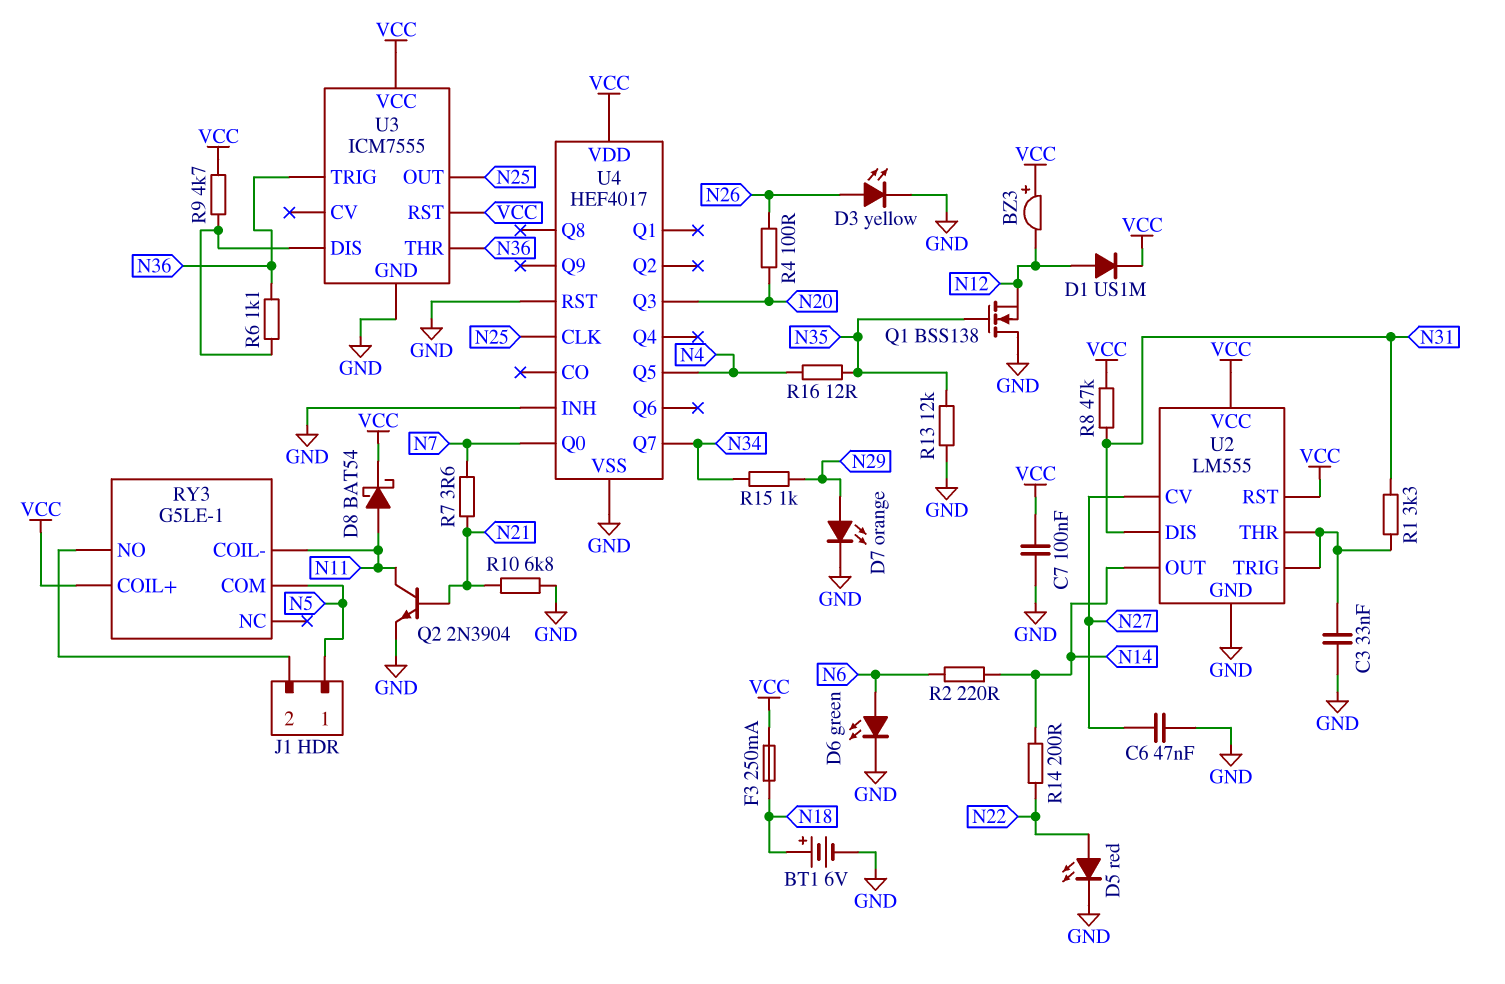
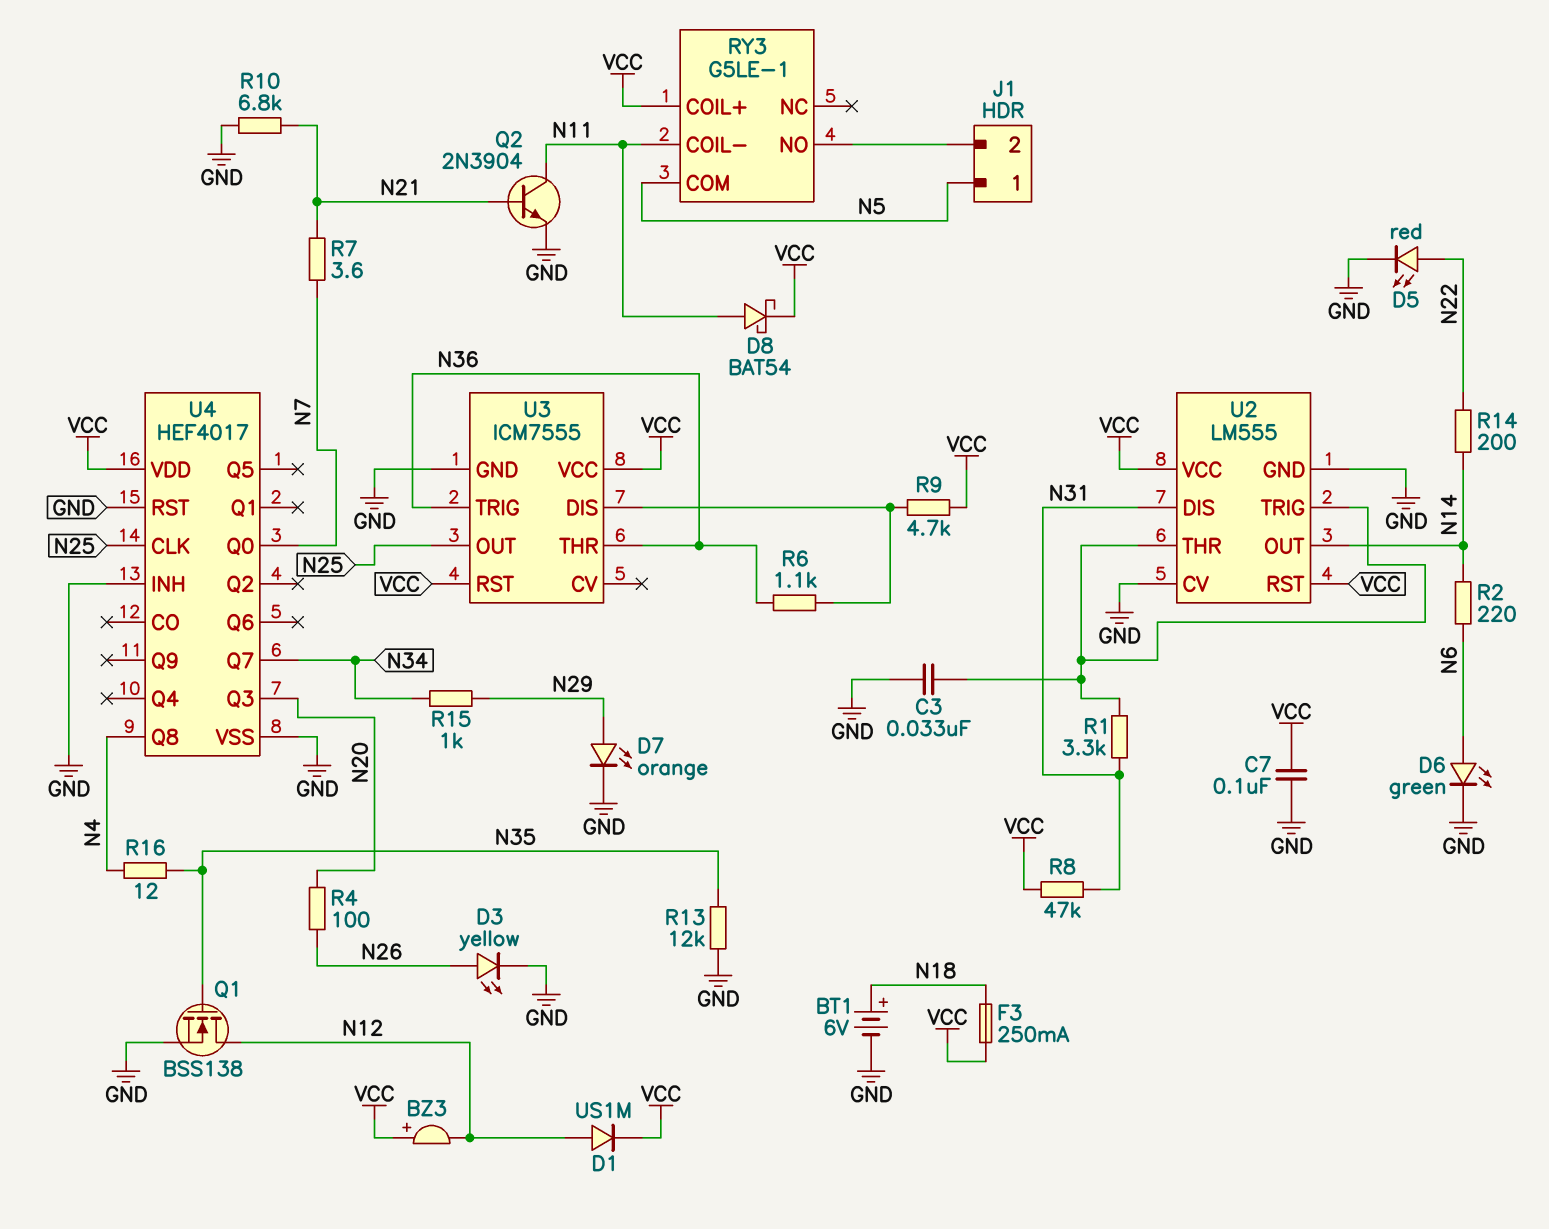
C6: 47nF (GND, N27) -> none
Q1: NMOS BSS138 (G N35, D GND, S N12) -> NMOS BSS138 (G N35, D N12, S GND)
U2 pin CV: N27 -> GND
U4 pin Q5: N4 -> none
U4 pin Q8: none -> N4

